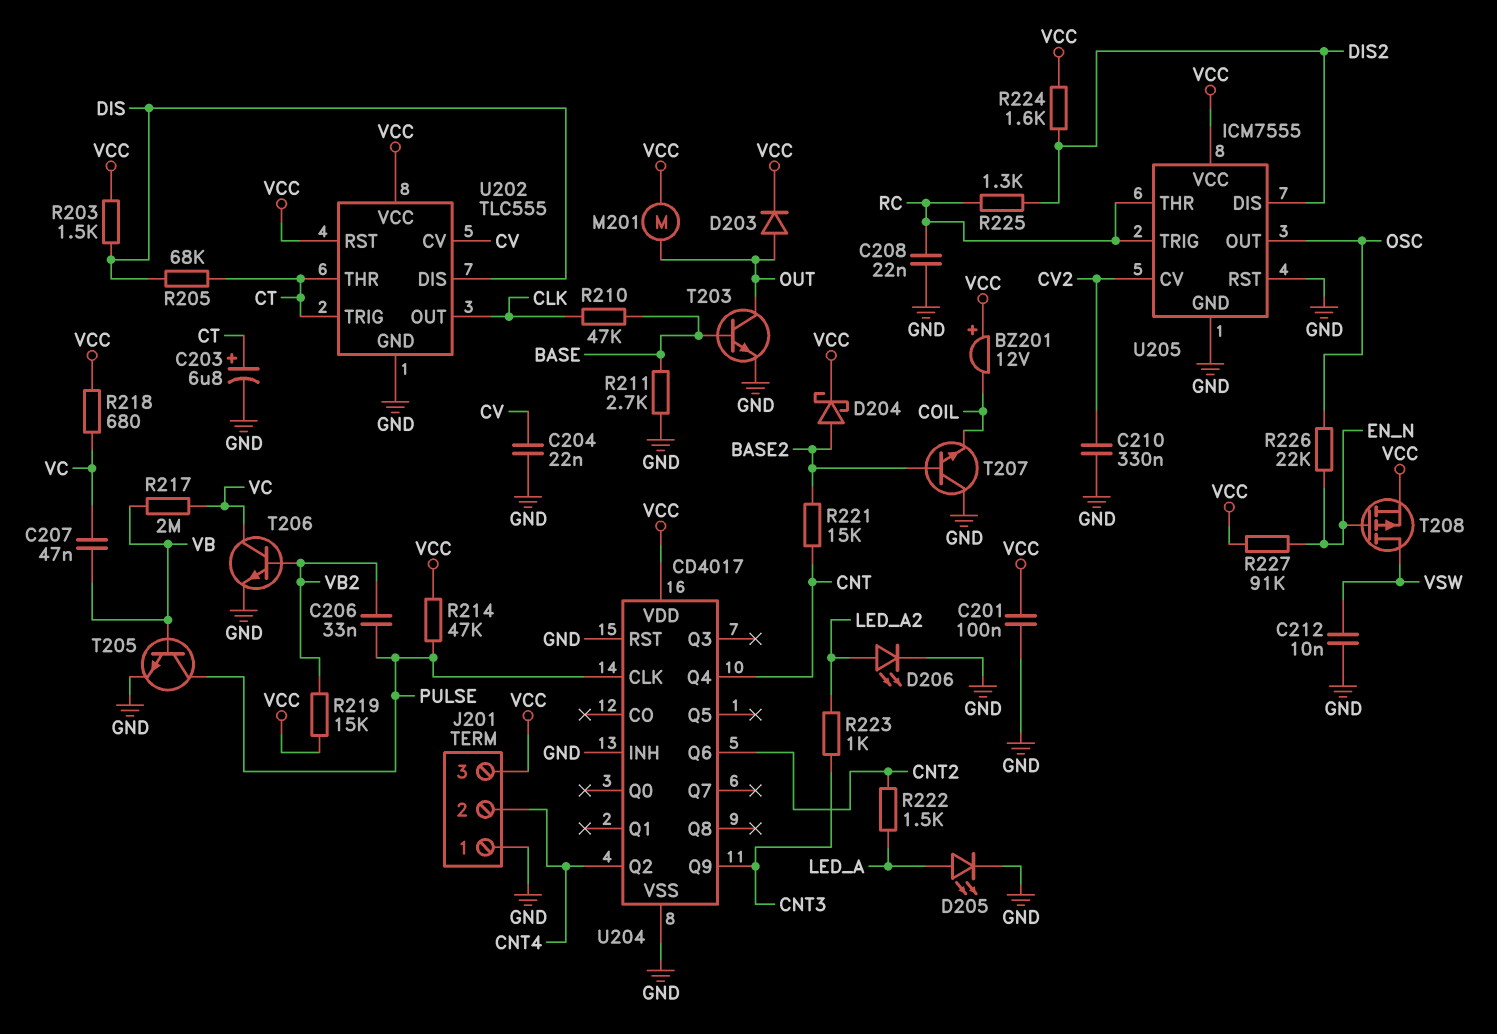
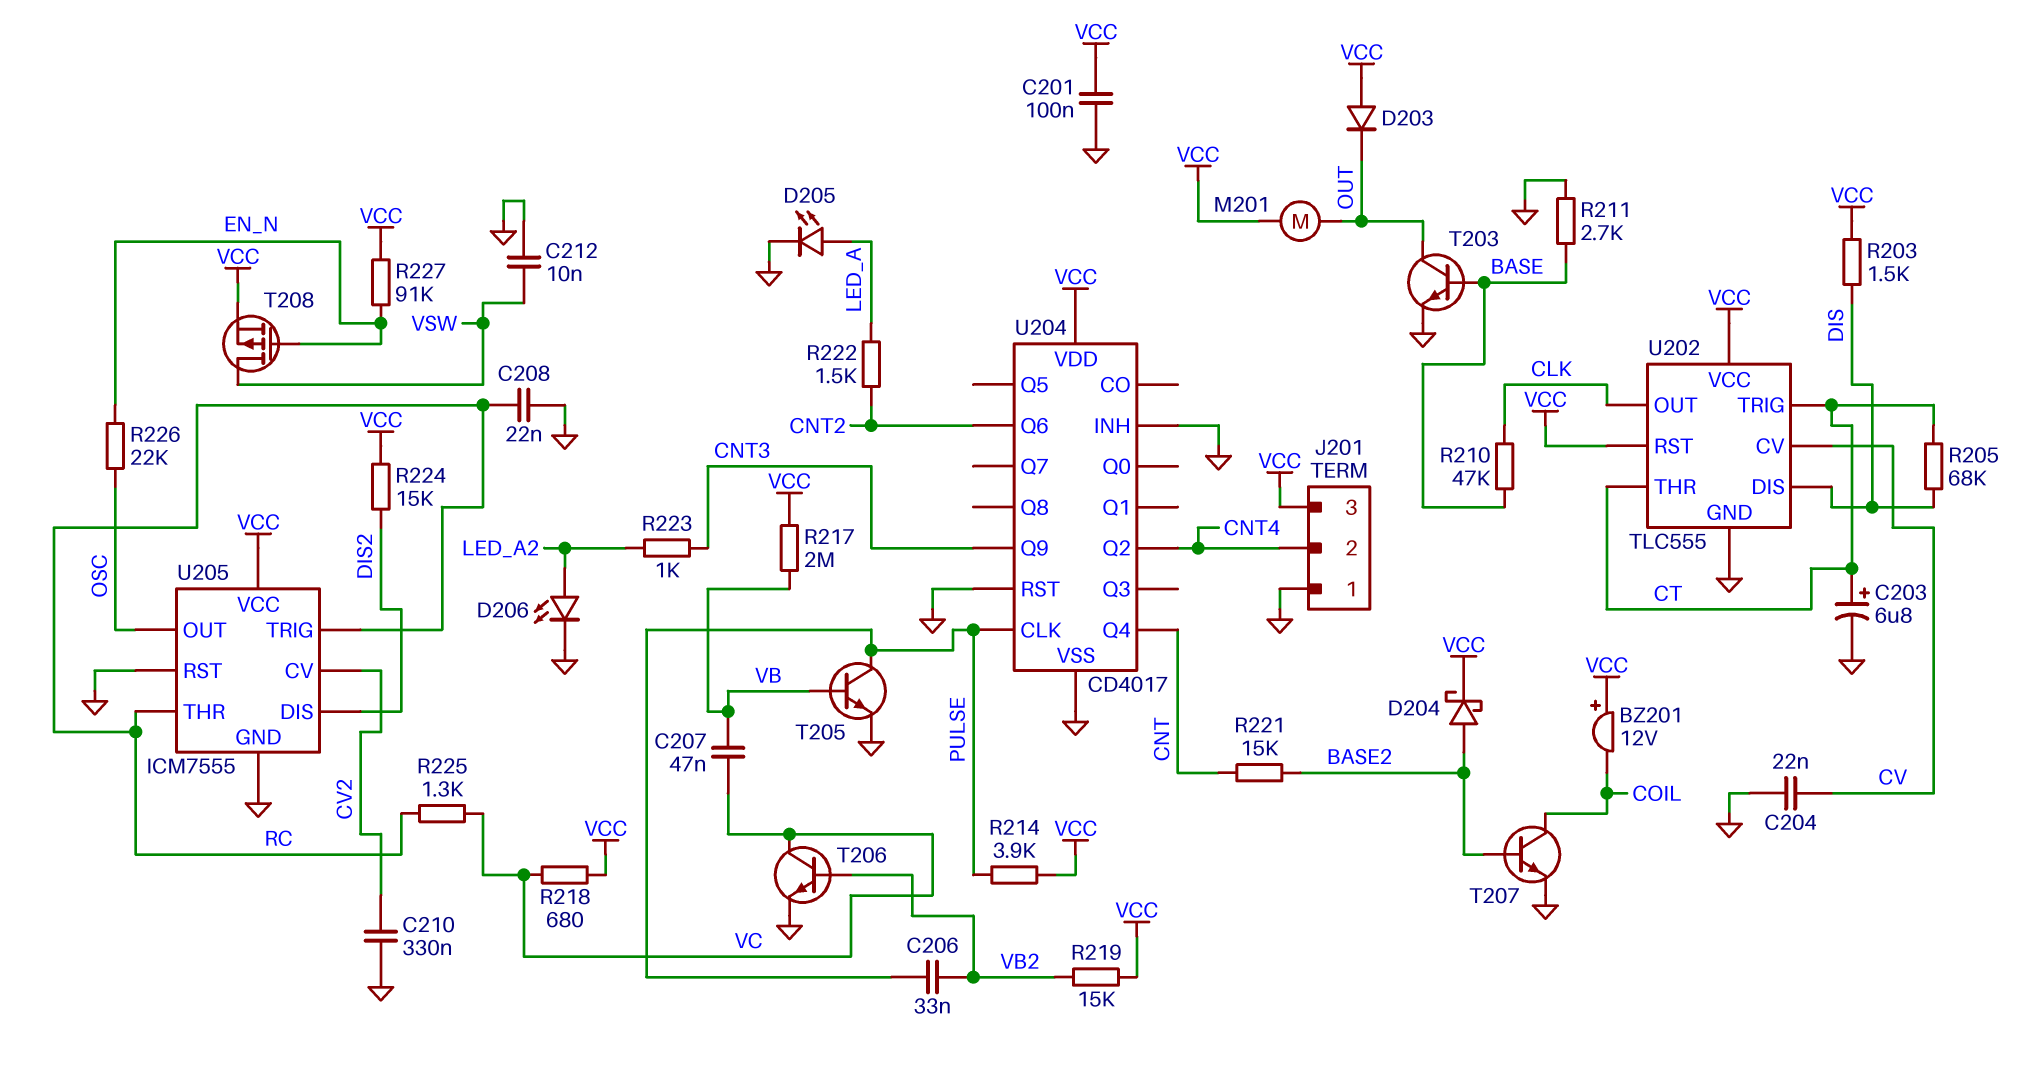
D203: diode (A OUT, K VCC) -> diode (A VCC, K OUT)
R214: 47k (PULSE, VCC) -> 3.9k (PULSE, VCC)
R217: 2M (VB, VC) -> 2M (VB, VCC)
R224: 1.6k (DIS2, VCC) -> 15k (DIS2, VCC)
R225: 1.3k (DIS2, RC) -> 1.3k (RC, VC)
T207: NPN (B BASE2, C GND, E COIL) -> NPN (B BASE2, C COIL, E GND)

